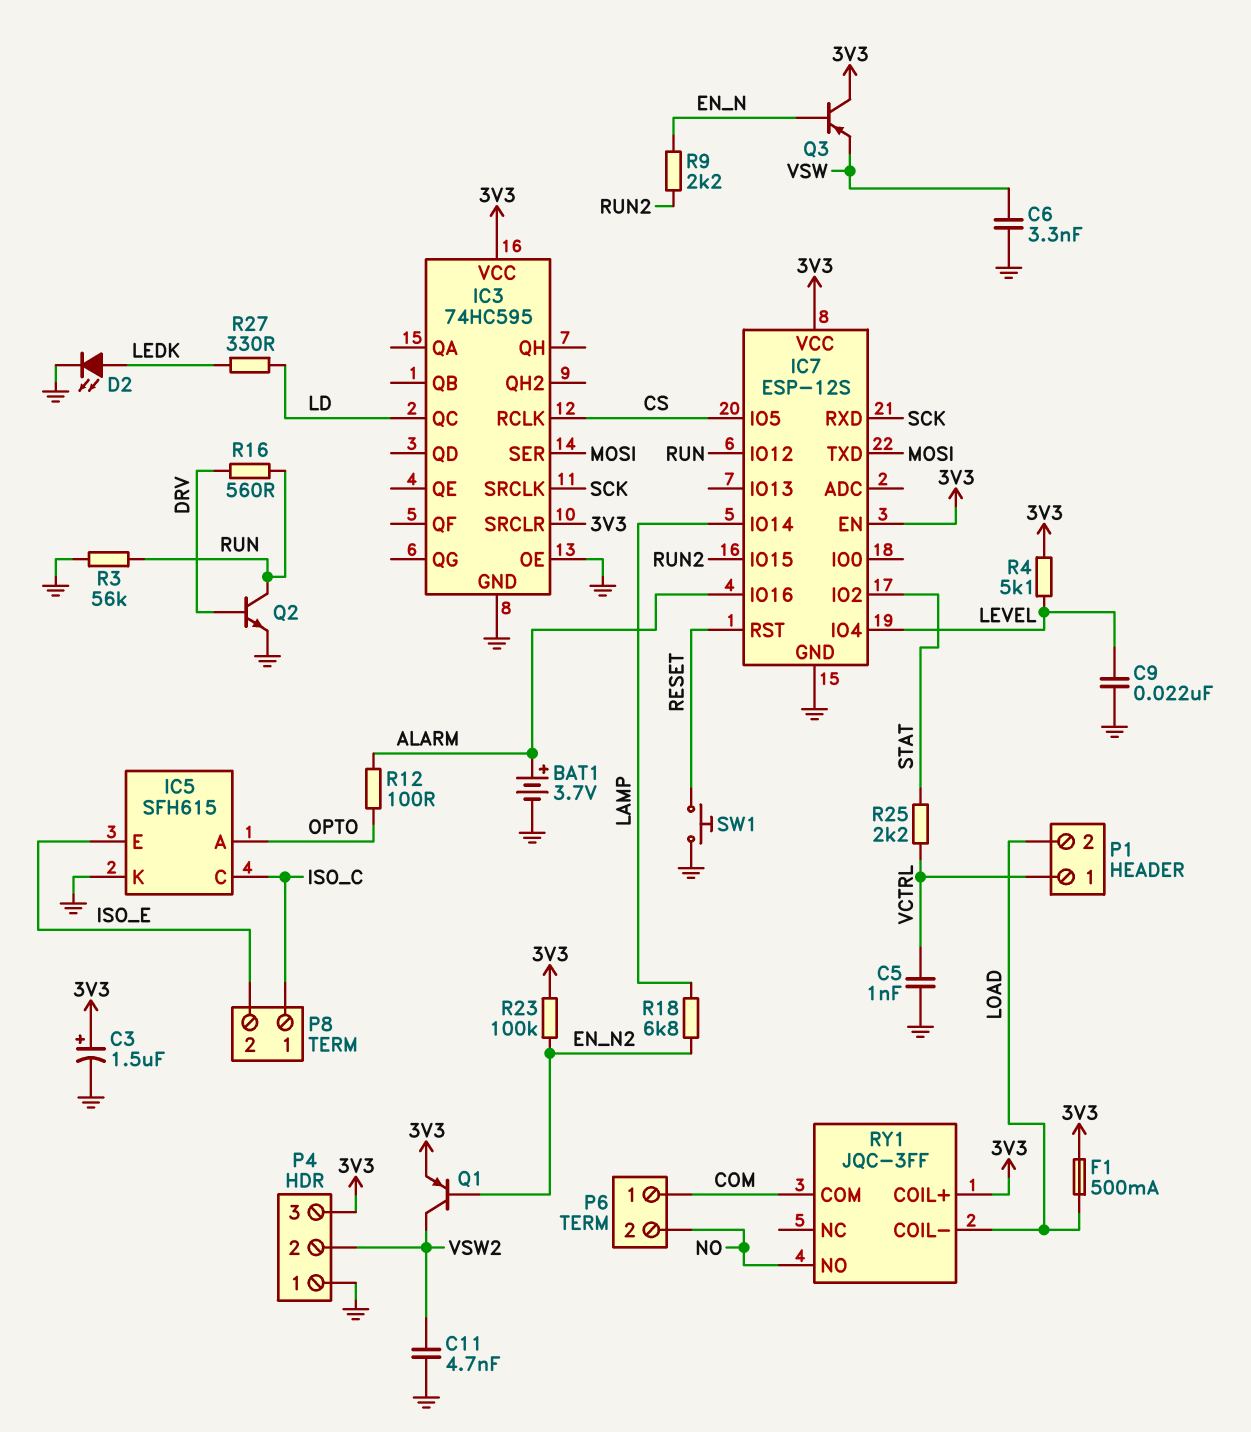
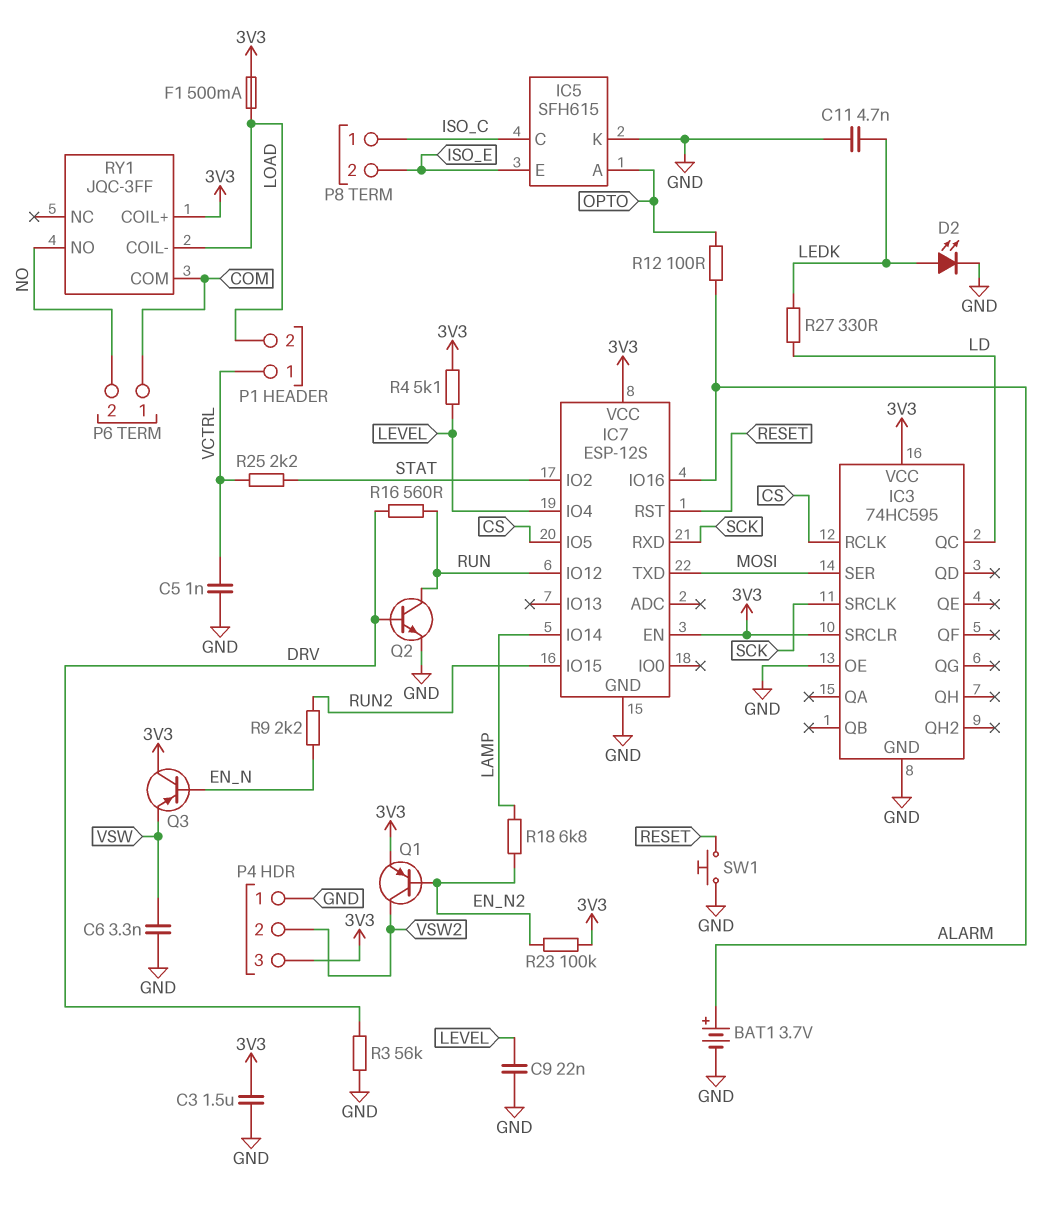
C3: 1.5uF (plus 3V3, minus GND) -> 1.5uF (3V3, GND)
C11: 4.7nF (GND, VSW2) -> 4.7nF (GND, LEDK)
R3: 56k (GND, RUN) -> 56k (DRV, GND)

